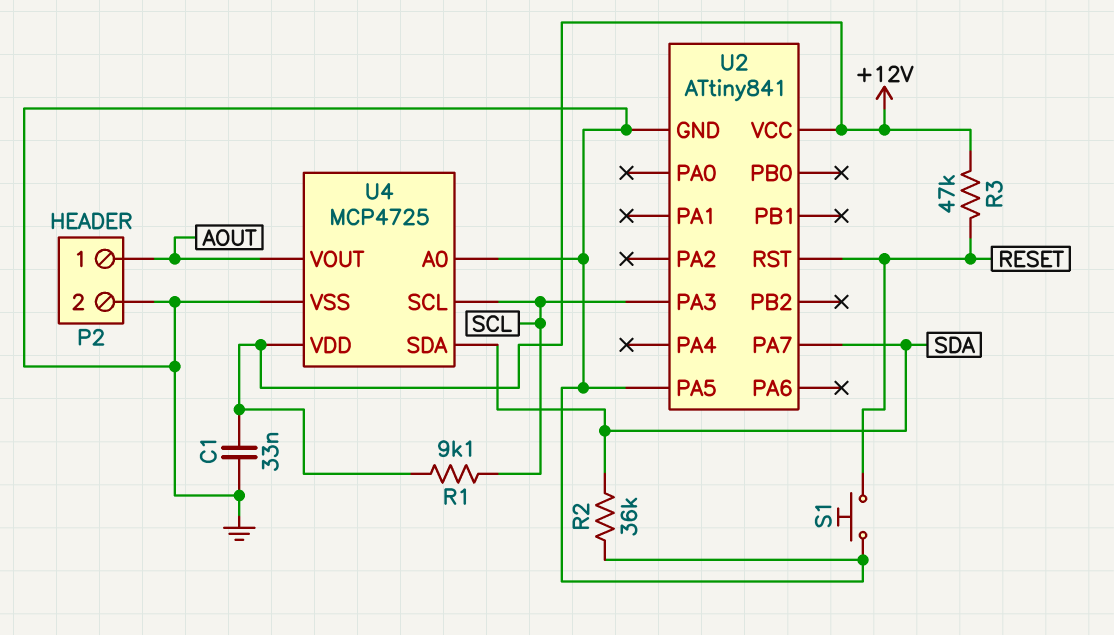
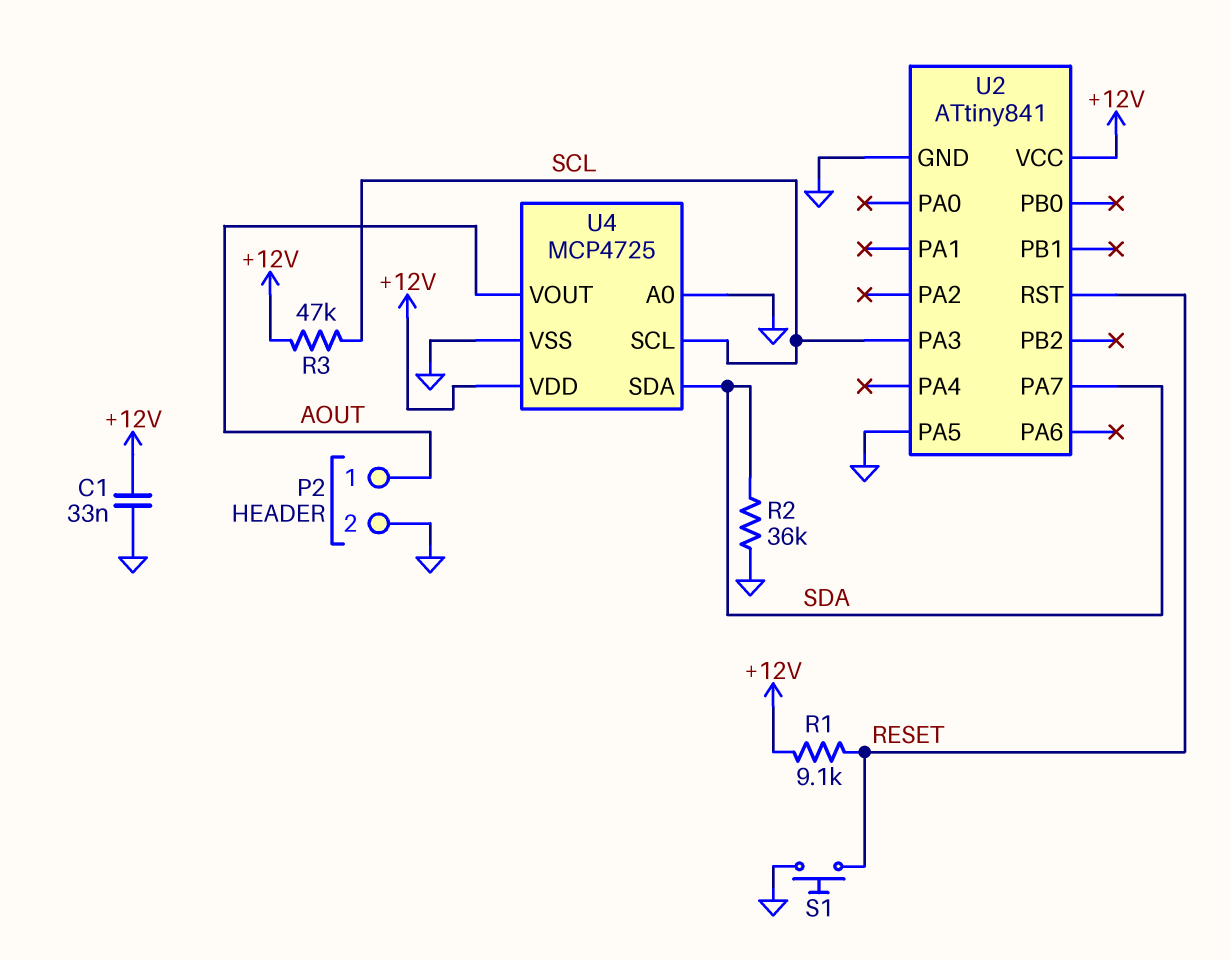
R1: 9.1k (+12V, SCL) -> 9.1k (+12V, RESET)
R3: 47k (+12V, RESET) -> 47k (+12V, SCL)

